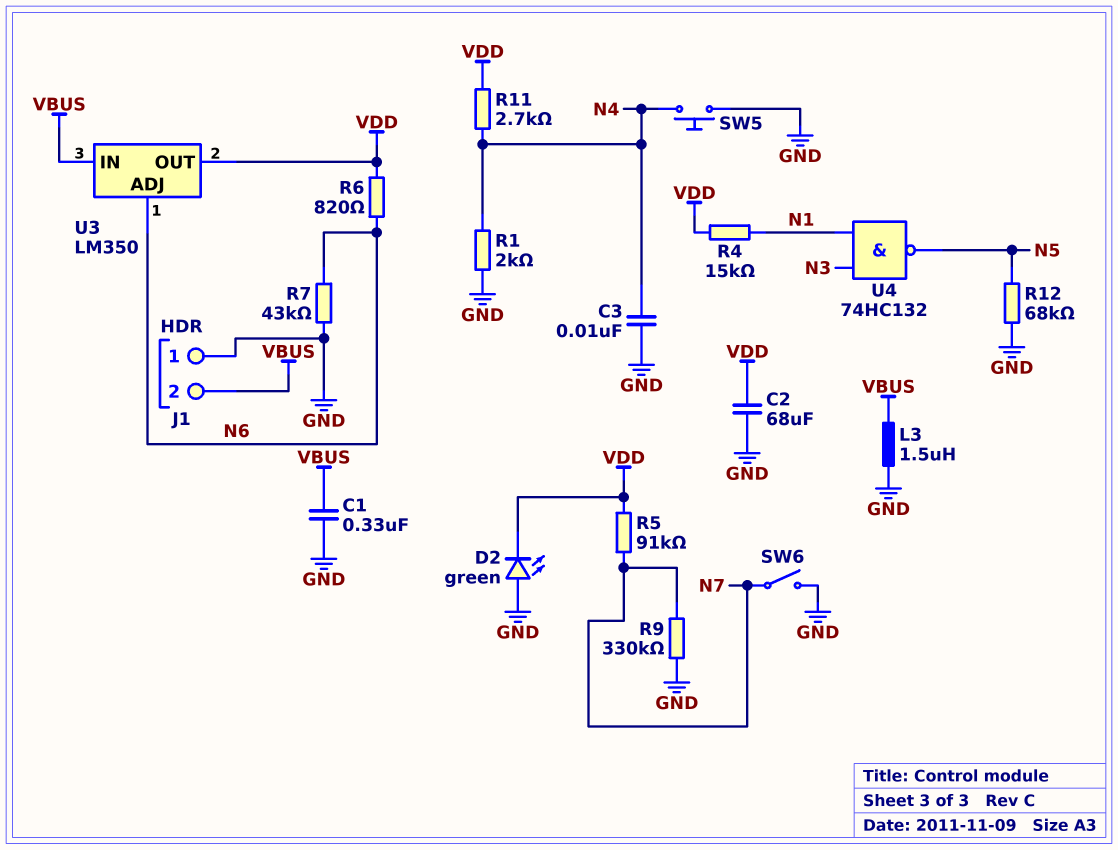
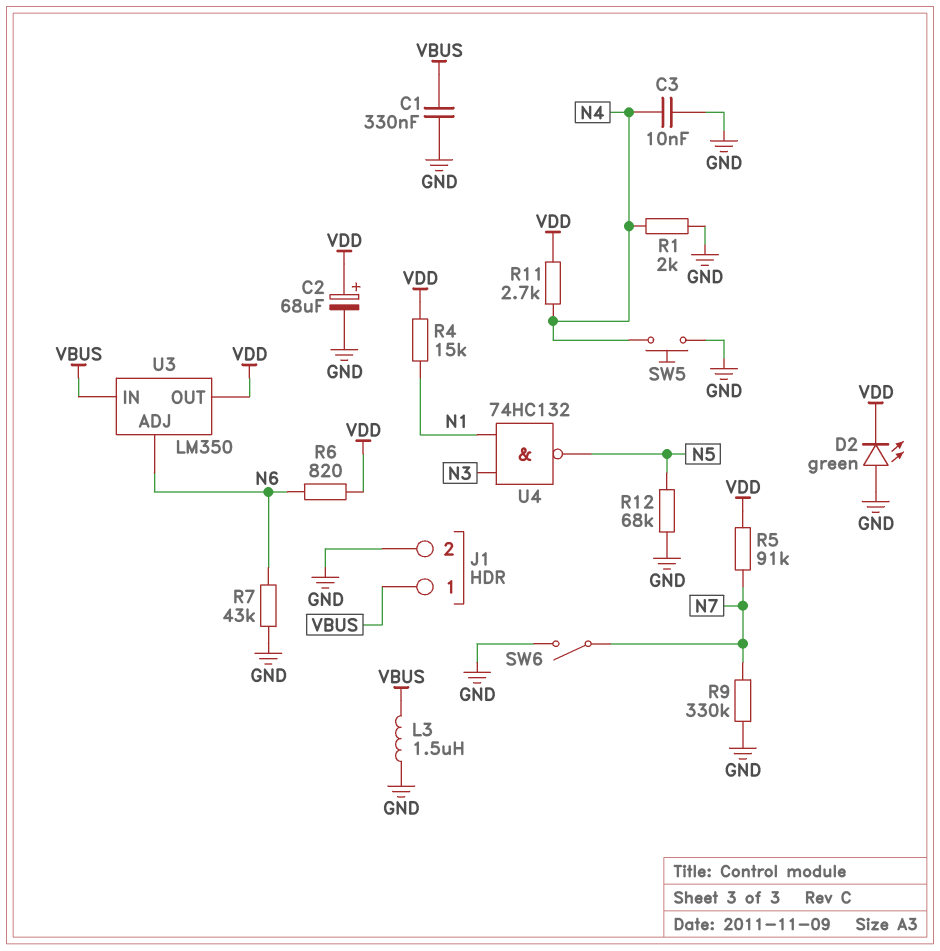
C2: 68uF (GND, VDD) -> 68uF (plus VDD, minus GND)
J1 pin 1: GND -> VBUS
J1 pin 2: VBUS -> GND

